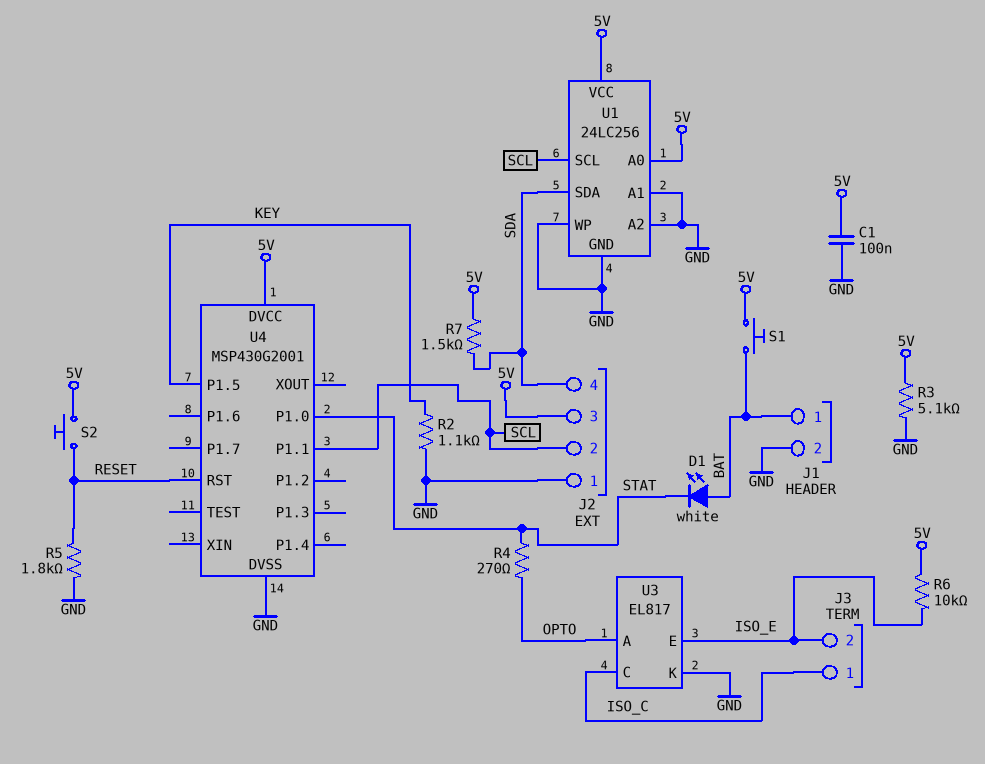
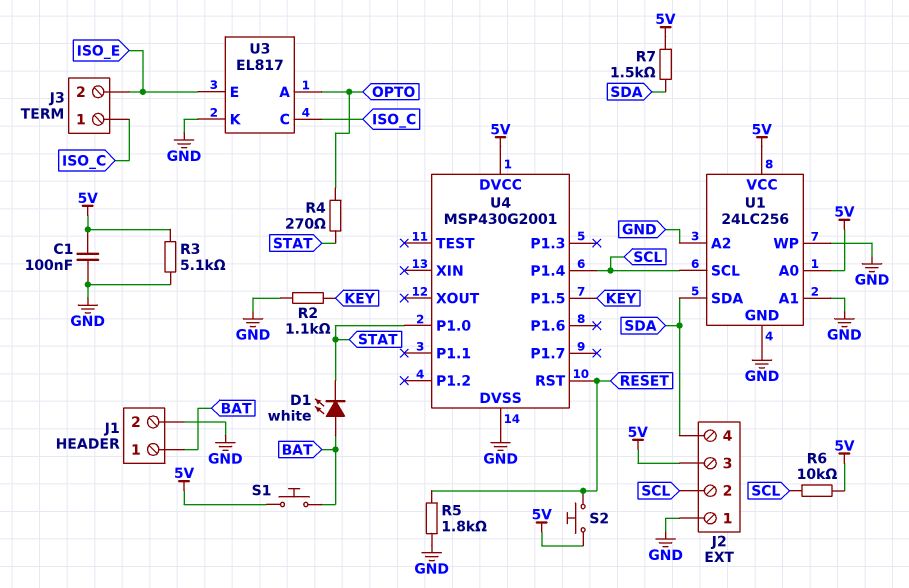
R6: 10k (5V, ISO_E) -> 10k (5V, SCL)
U4 pin P1.1: SCL -> none
U4 pin P1.4: none -> SCL

